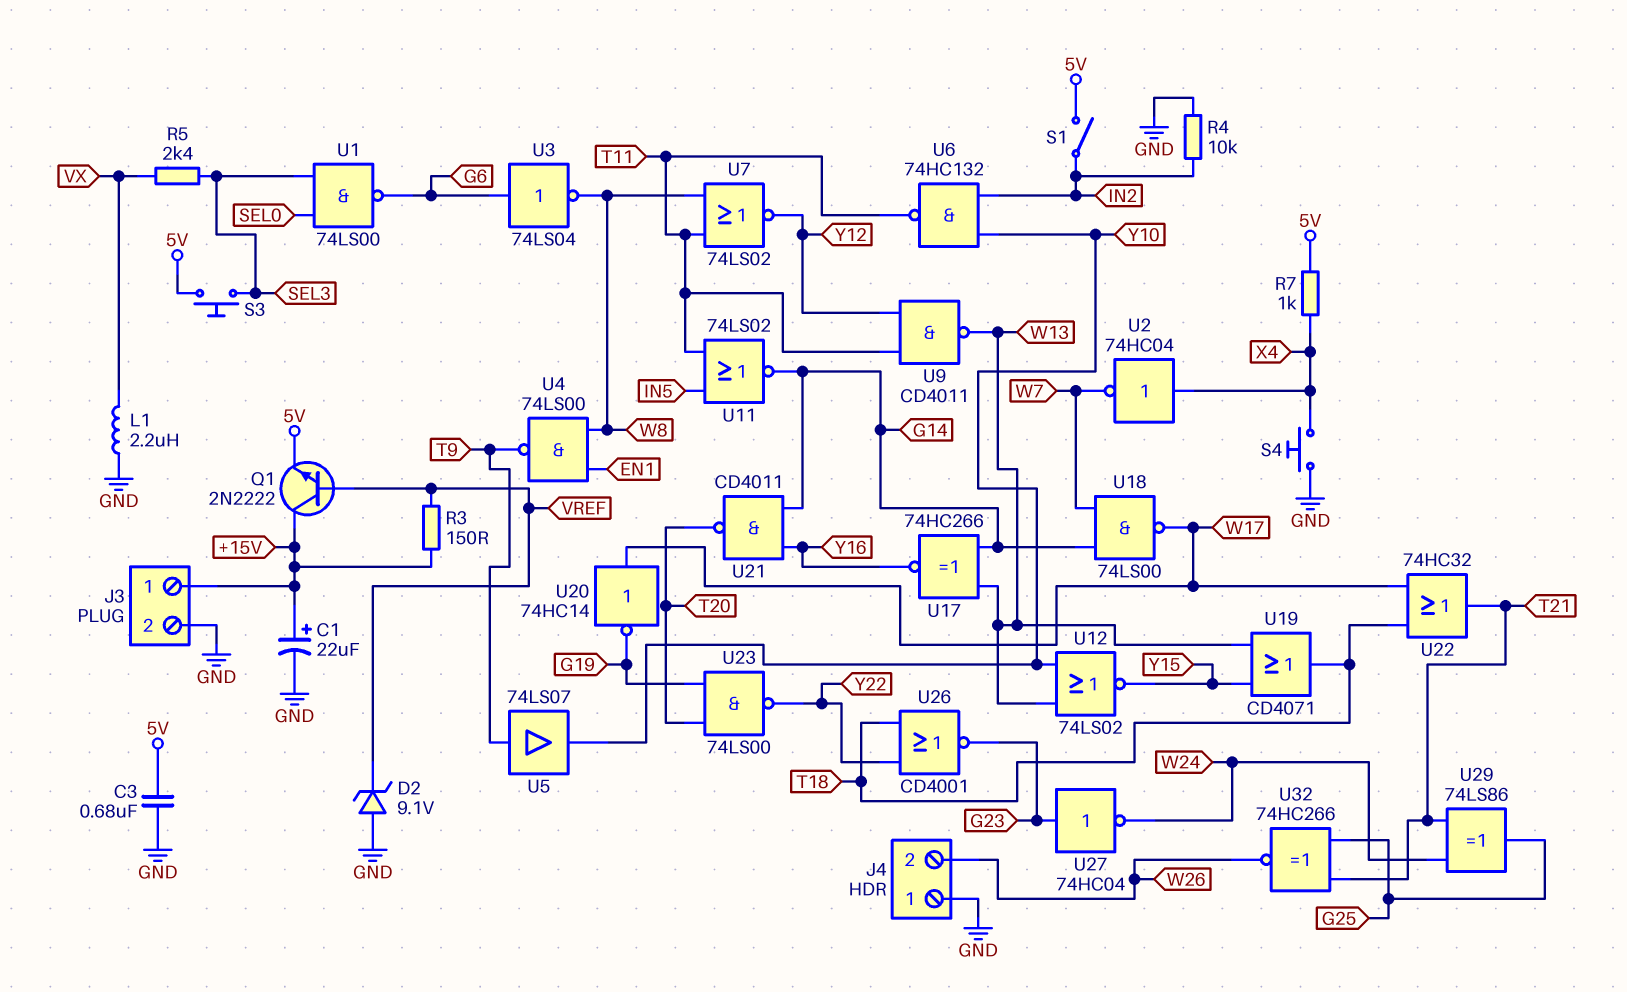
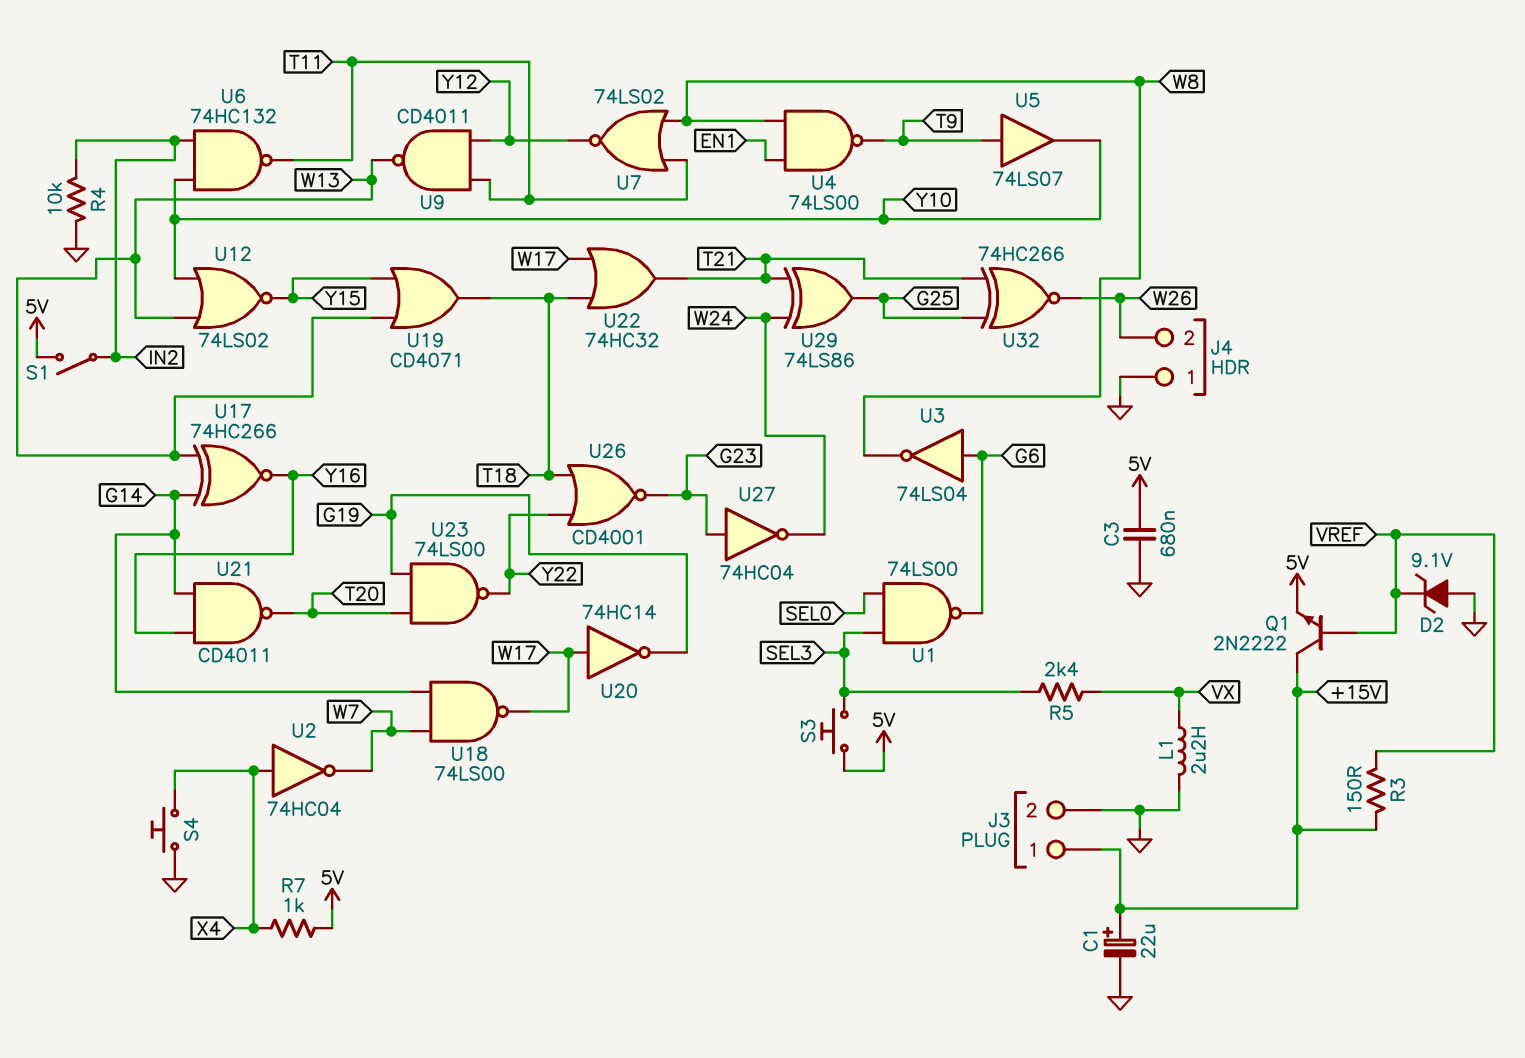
U11: NOR 74LS02 (in IN5, in T11, out G14) -> none

